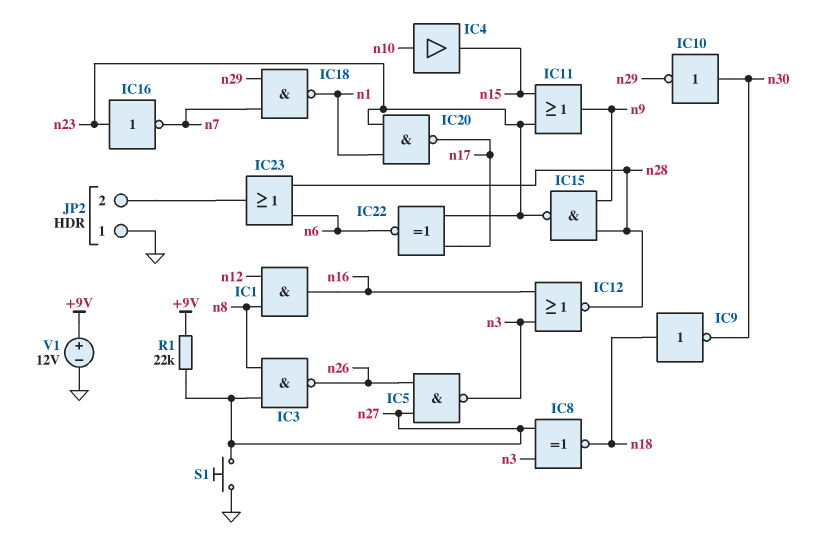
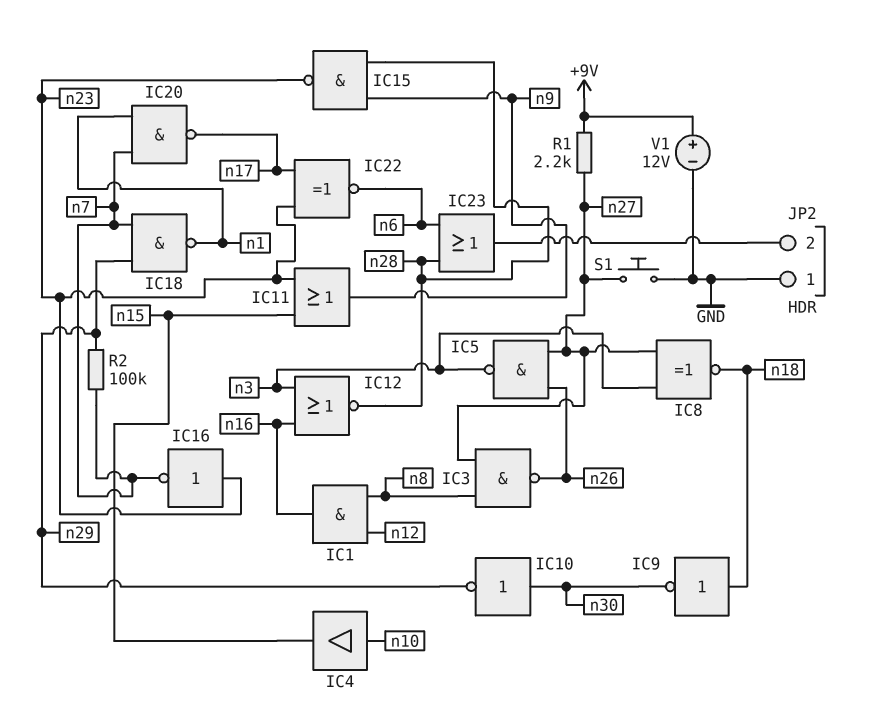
IC20: NAND (in n1, in n23, out n17) -> NAND (in n1, in n7, out n17)
R1: 22k (+9V, n27) -> 2.2k (+9V, n27)
R2: none -> 100k (n7, n29)

